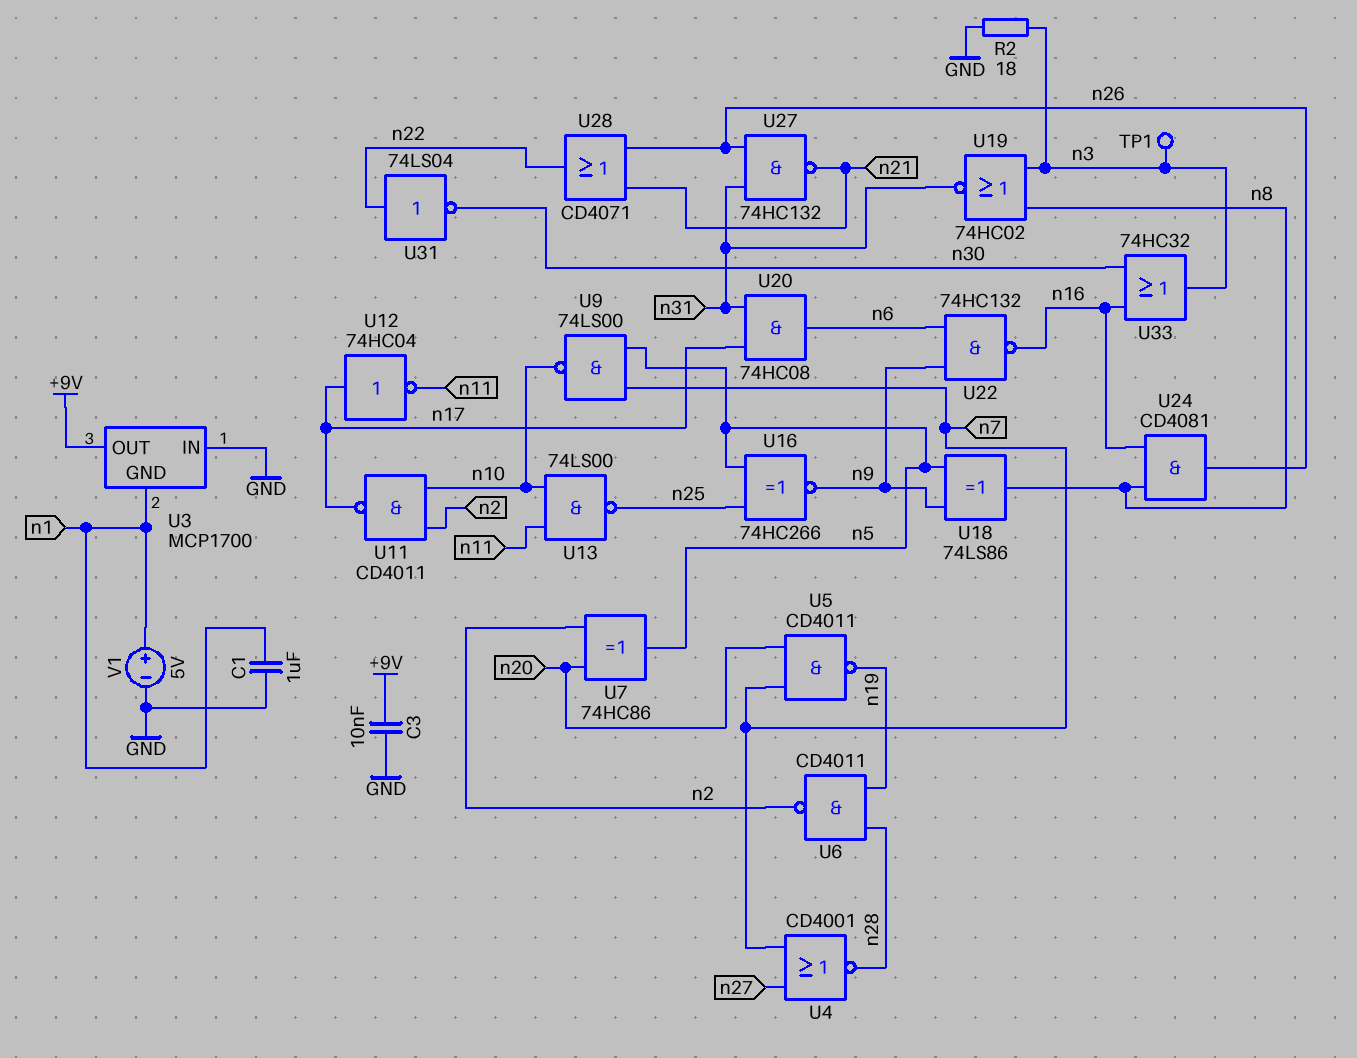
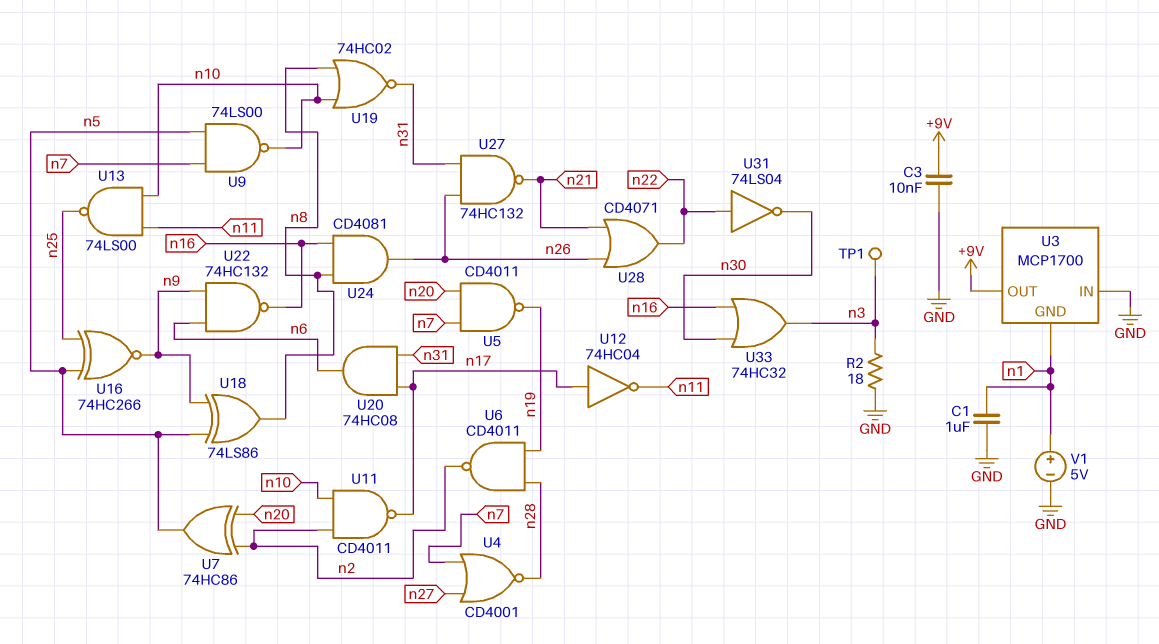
U19: NOR 74HC02 (in n3, in n8, out n31) -> NOR 74HC02 (in n8, in n10, out n31)

